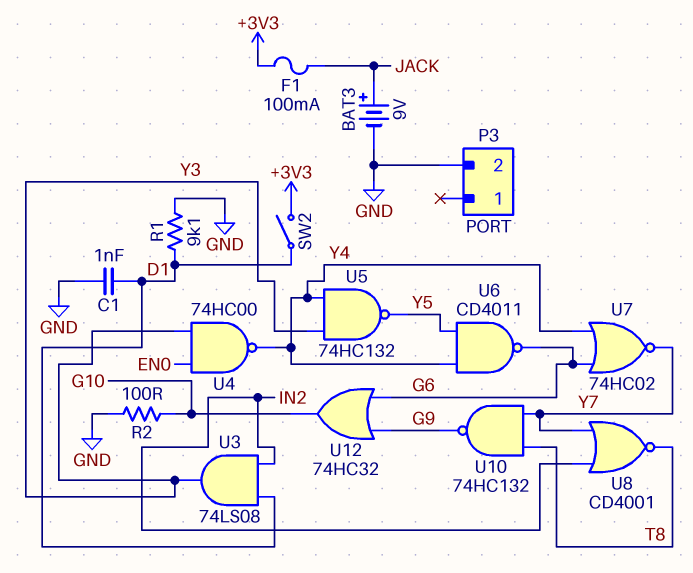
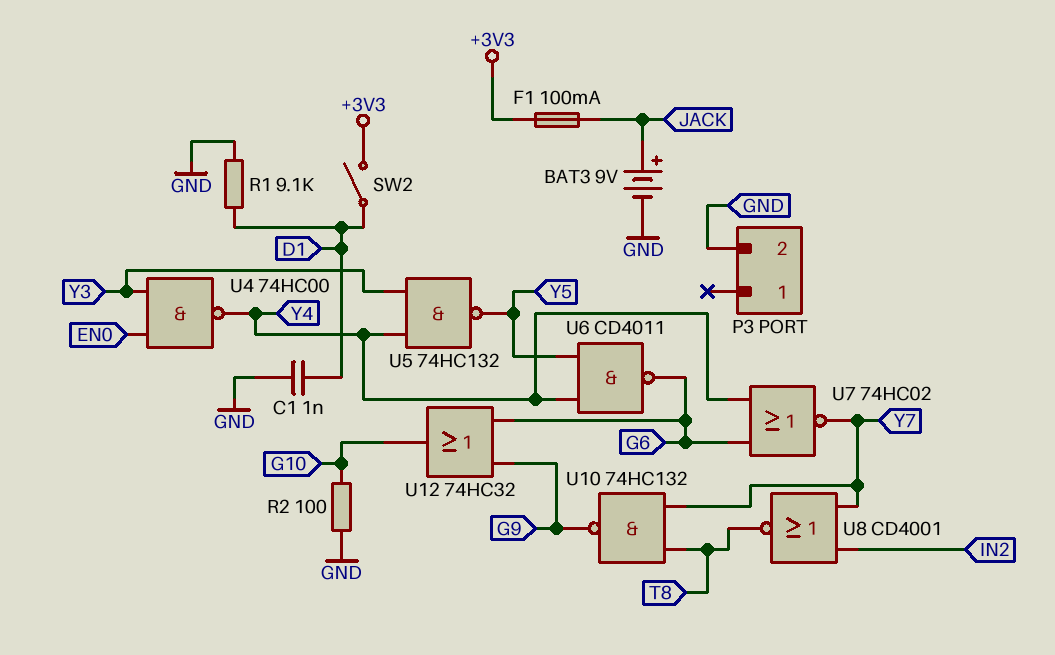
U3: AND 74LS08 (in D1, in IN2, out Y3) -> none

